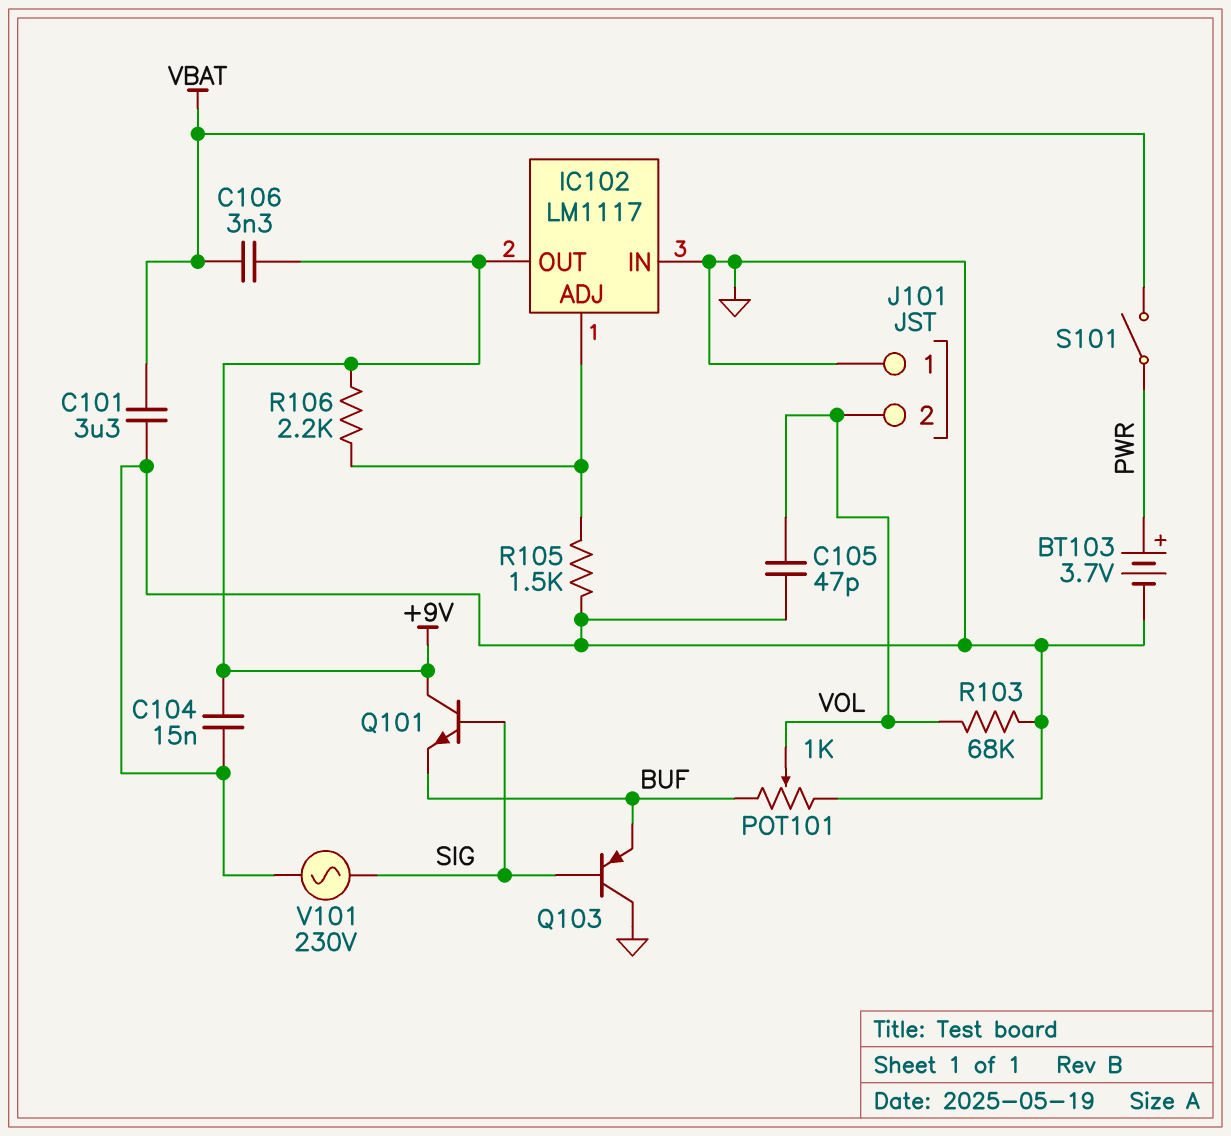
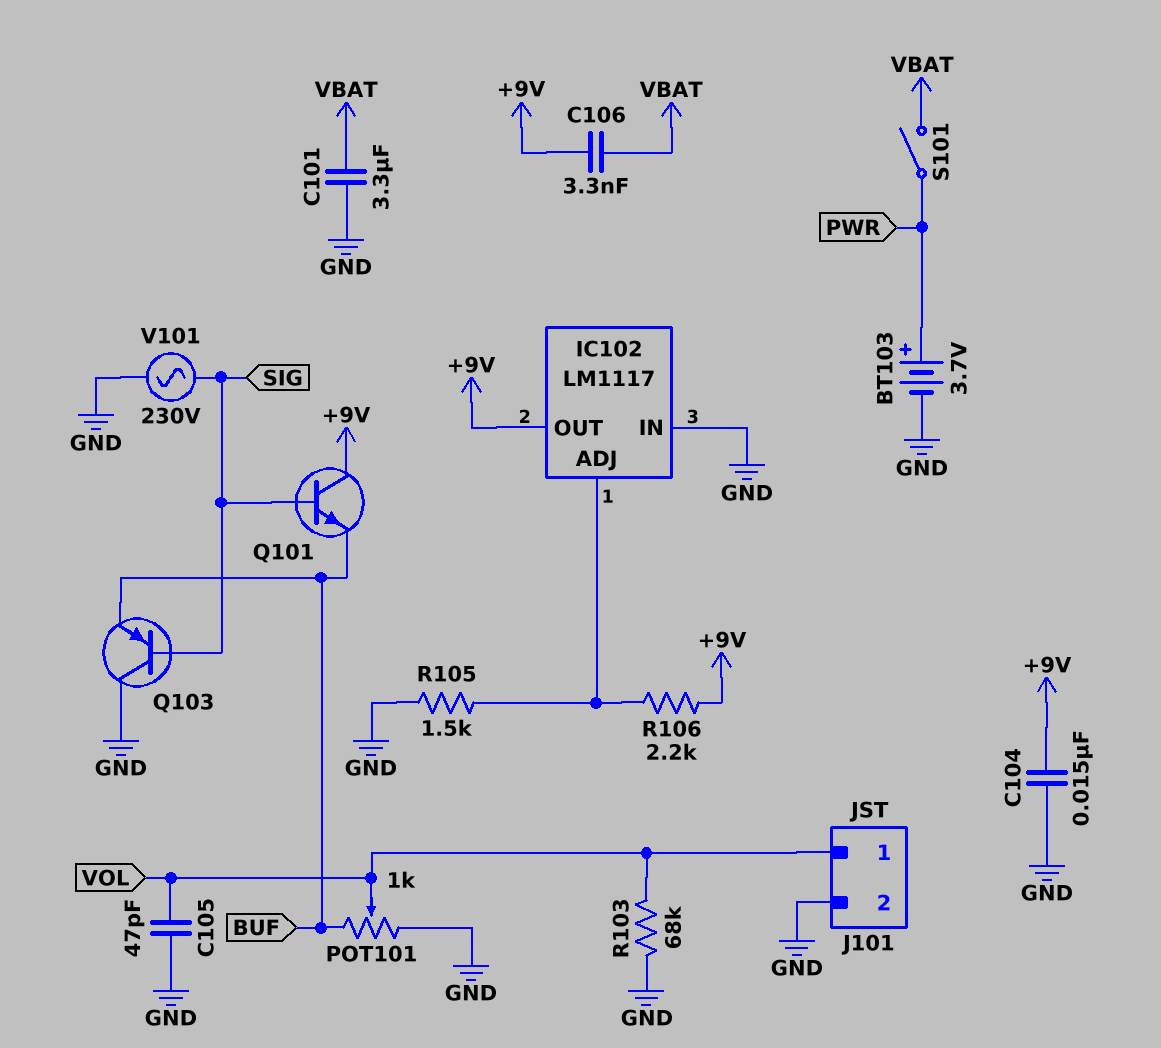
J101 pin 1: GND -> VOL
J101 pin 2: VOL -> GND

